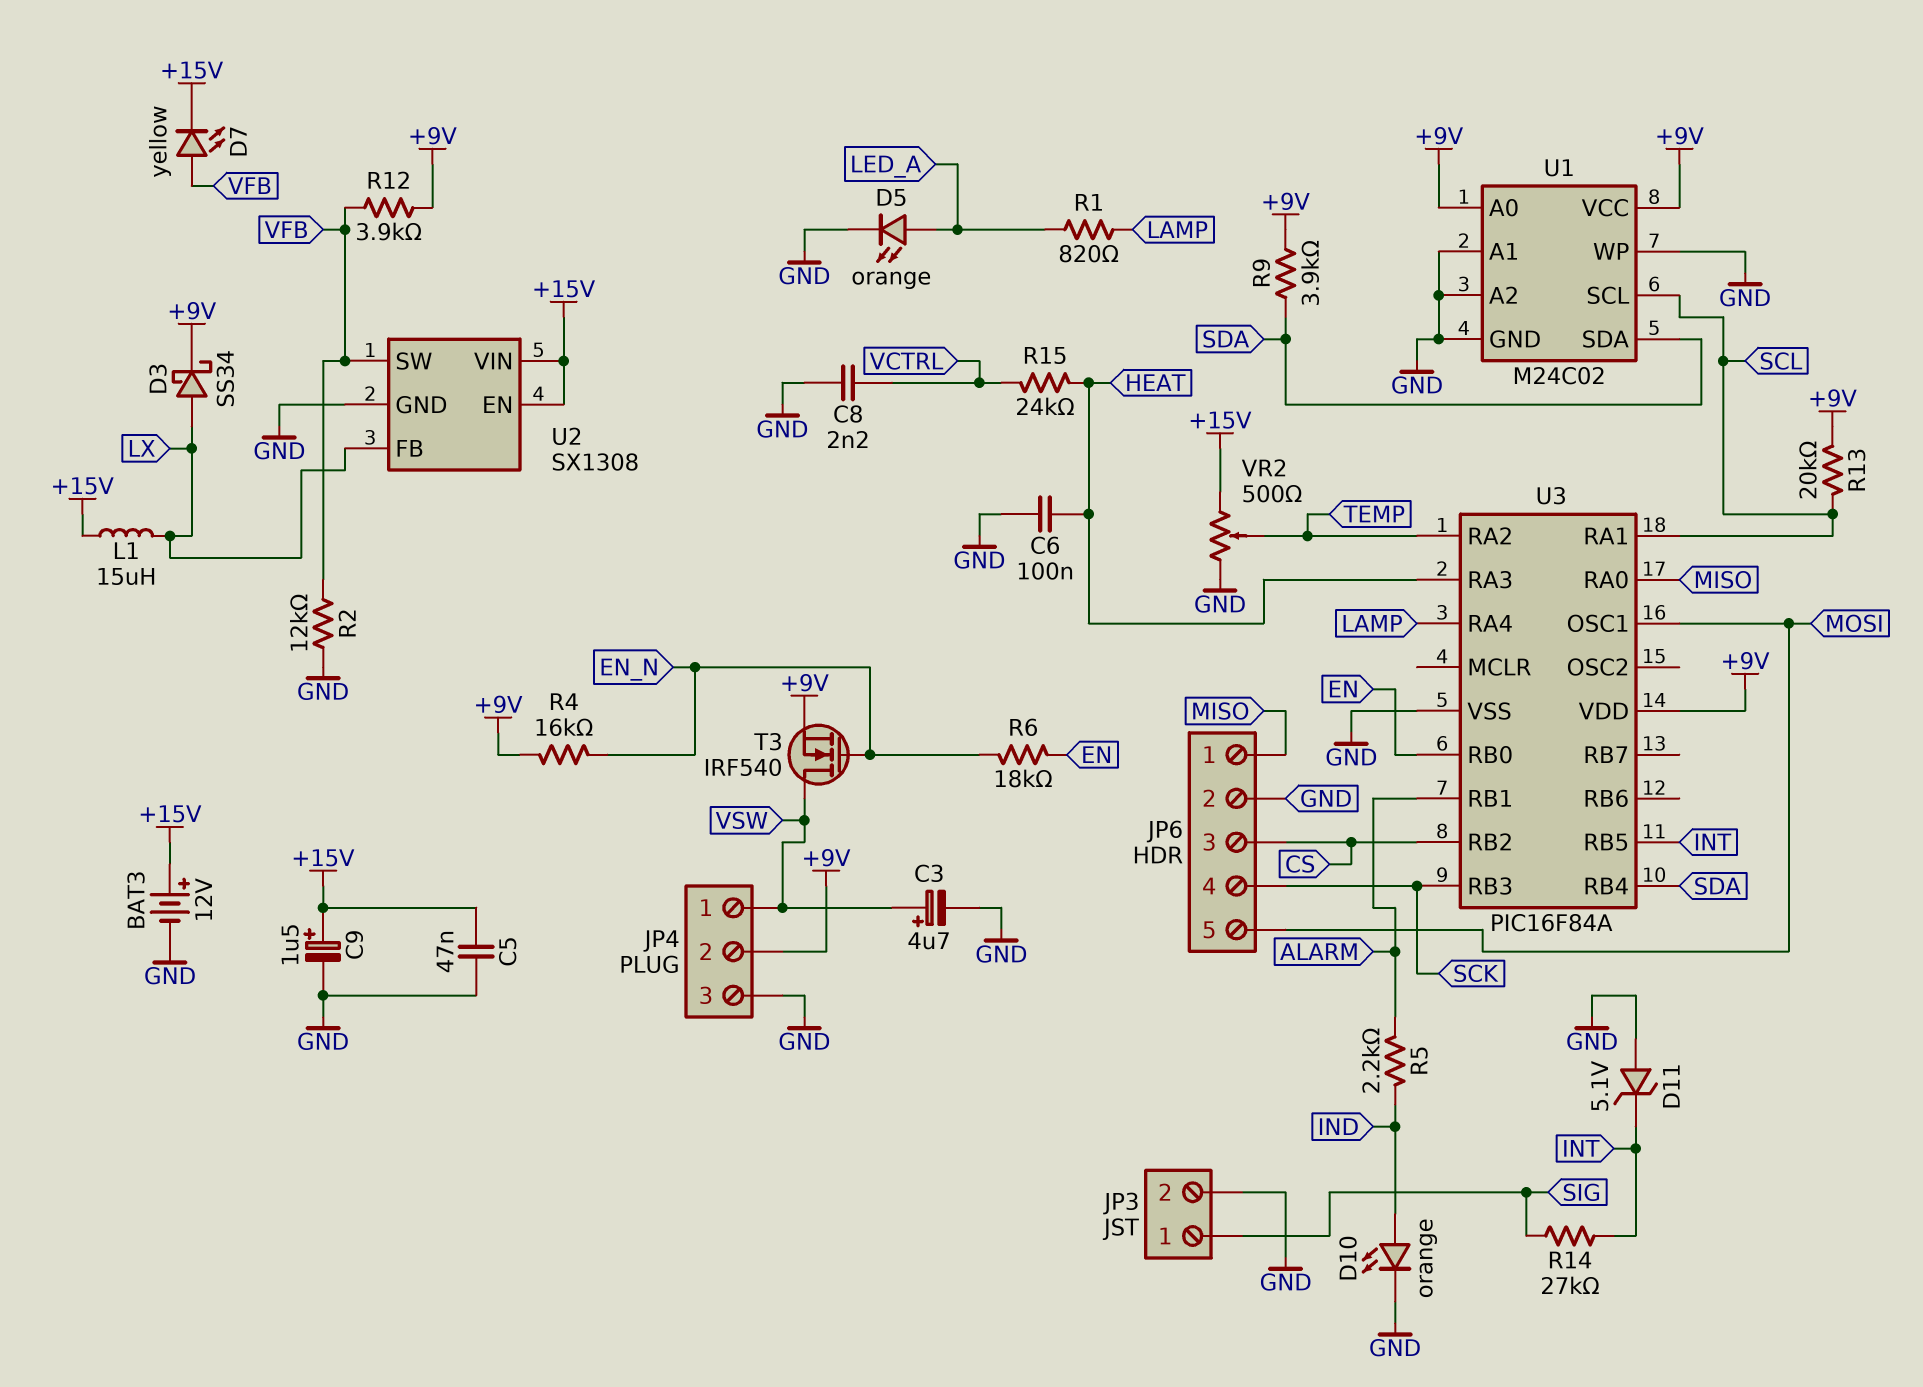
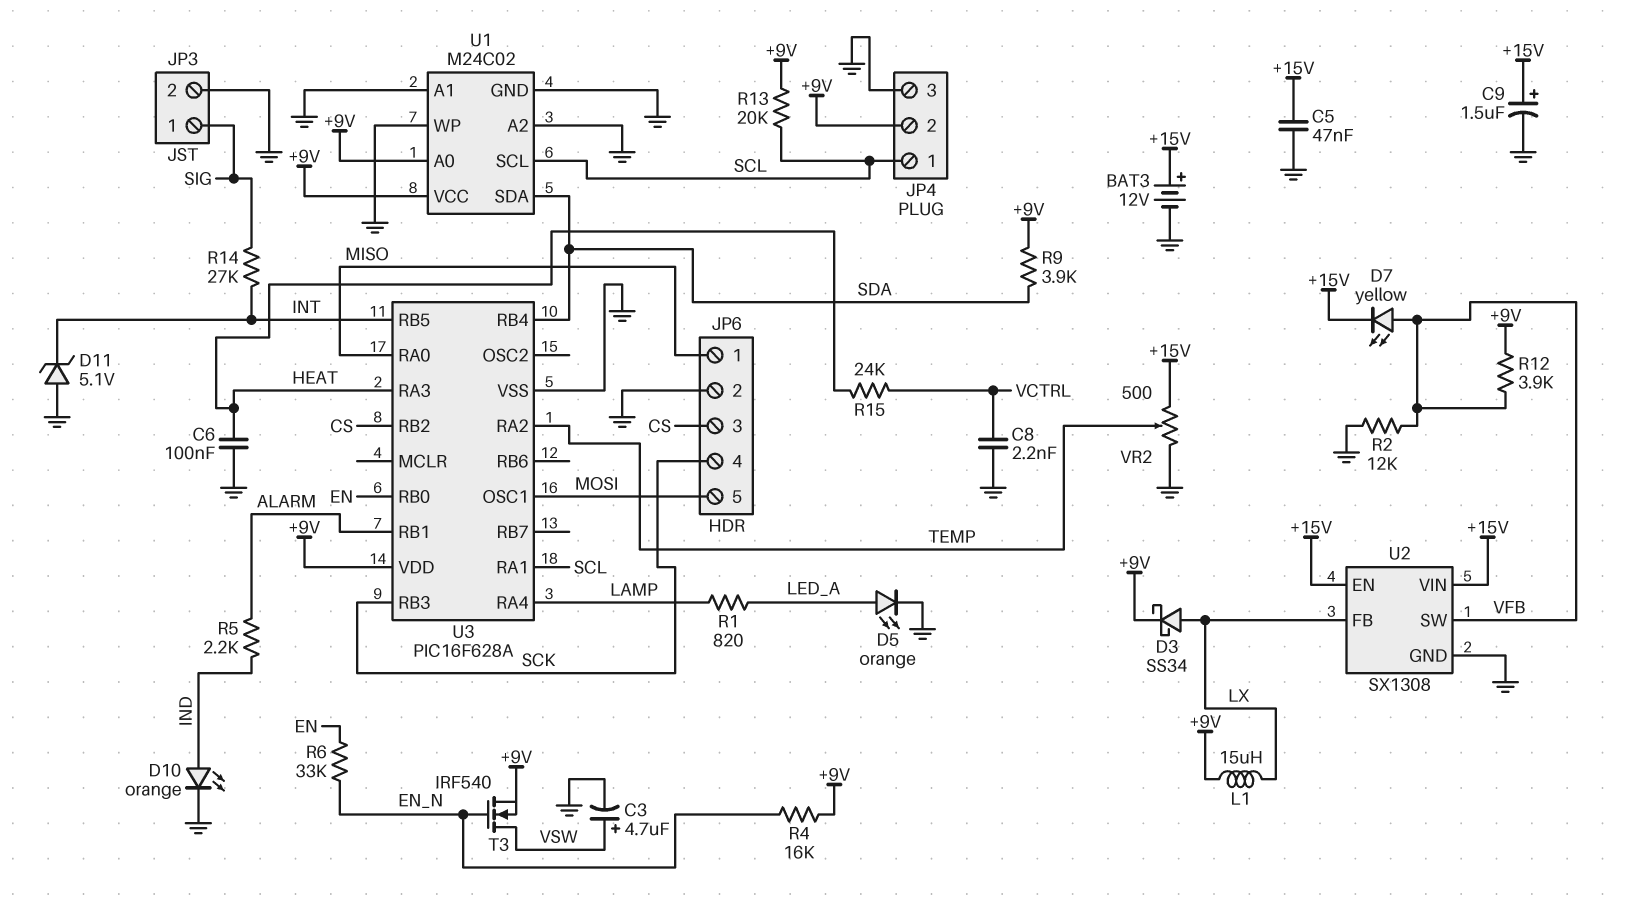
JP4 pin 1: VSW -> SCL
L1: 15uH (+15V, LX) -> 15uH (+9V, LX)
R6: 18k (EN, EN_N) -> 33k (EN, EN_N)
U3: PIC16F84A -> PIC16F628A

